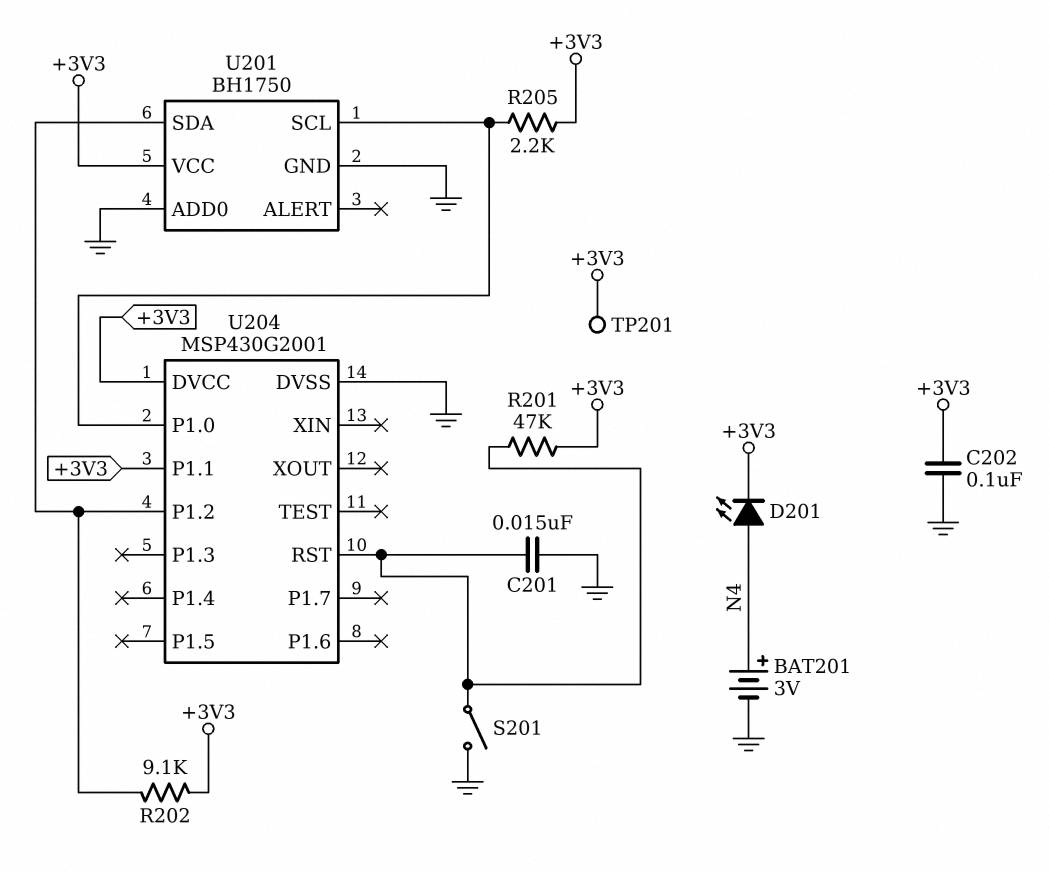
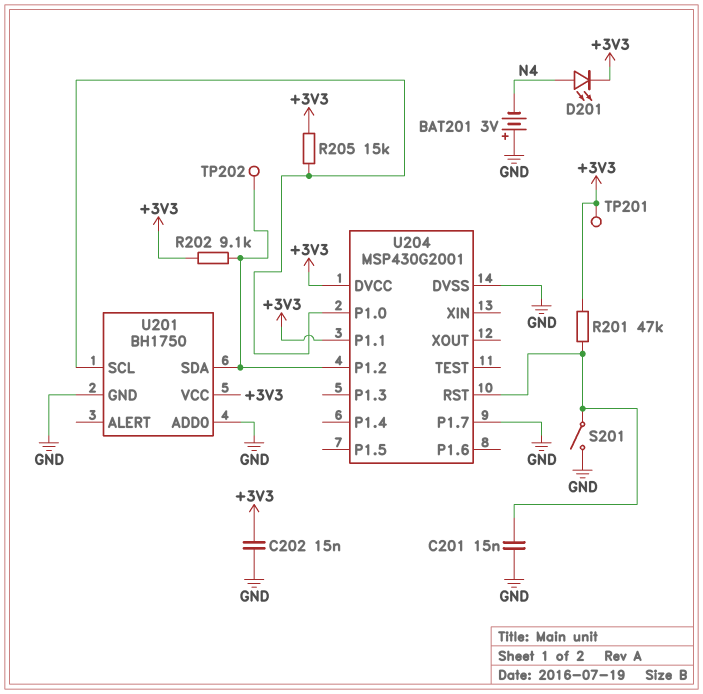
BAT201: 3V (plus N4, minus GND) -> 3V (plus GND, minus N4)
C202: 100nF (+3V3, GND) -> 15nF (+3V3, GND)
R205: 2.2k (+3V3, U201/SCL) -> 15k (+3V3, U201/SCL)
TP202: none -> test point (U201/SDA)
U204 pin P1.7: none -> GND

